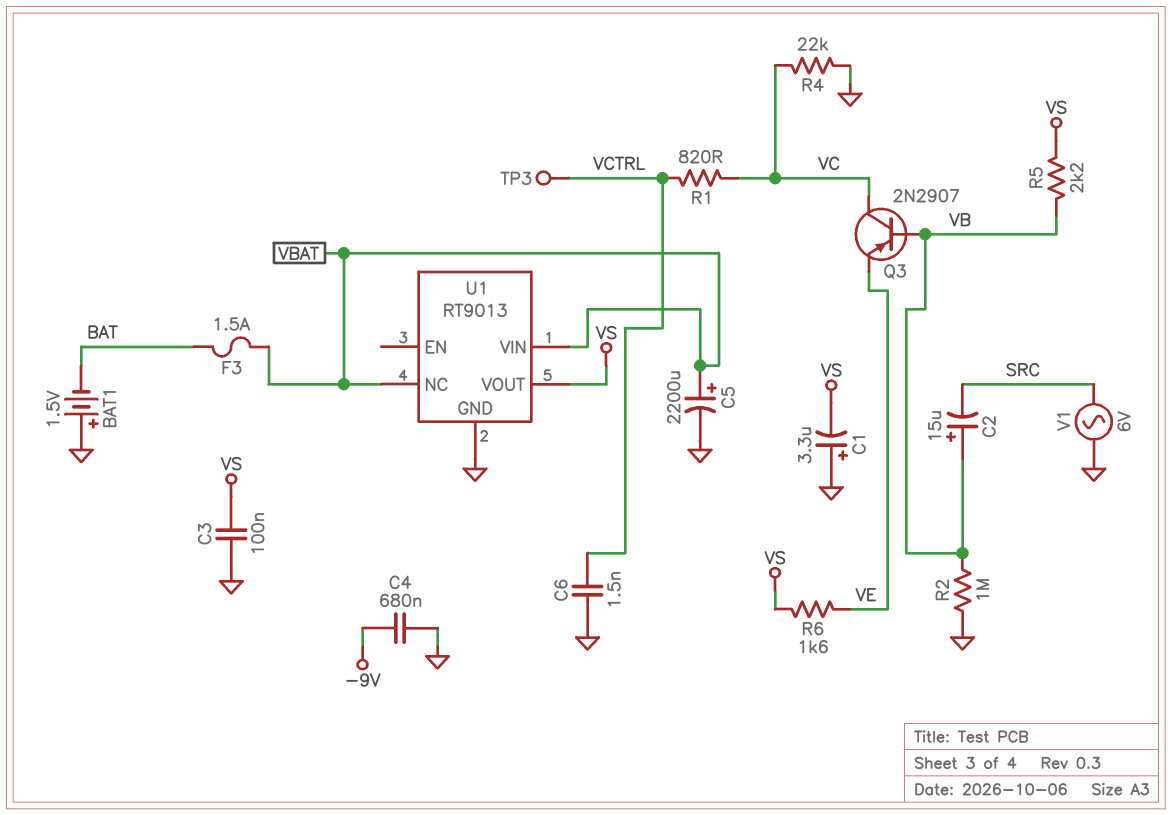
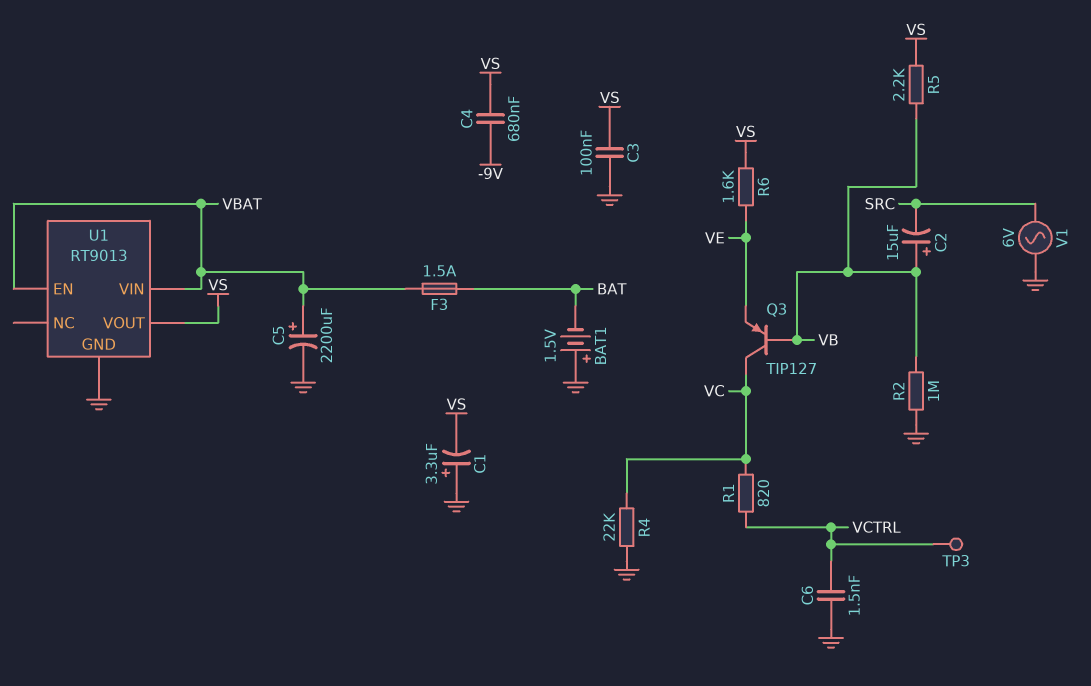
C4: 680nF (-9V, GND) -> 680nF (-9V, VS)
Q3: PNP 2N2907 (B VB, C VC, E VE) -> PNP TIP127 (B VB, C VC, E VE)
U1 pin EN: none -> VBAT
U1 pin NC: VBAT -> none

